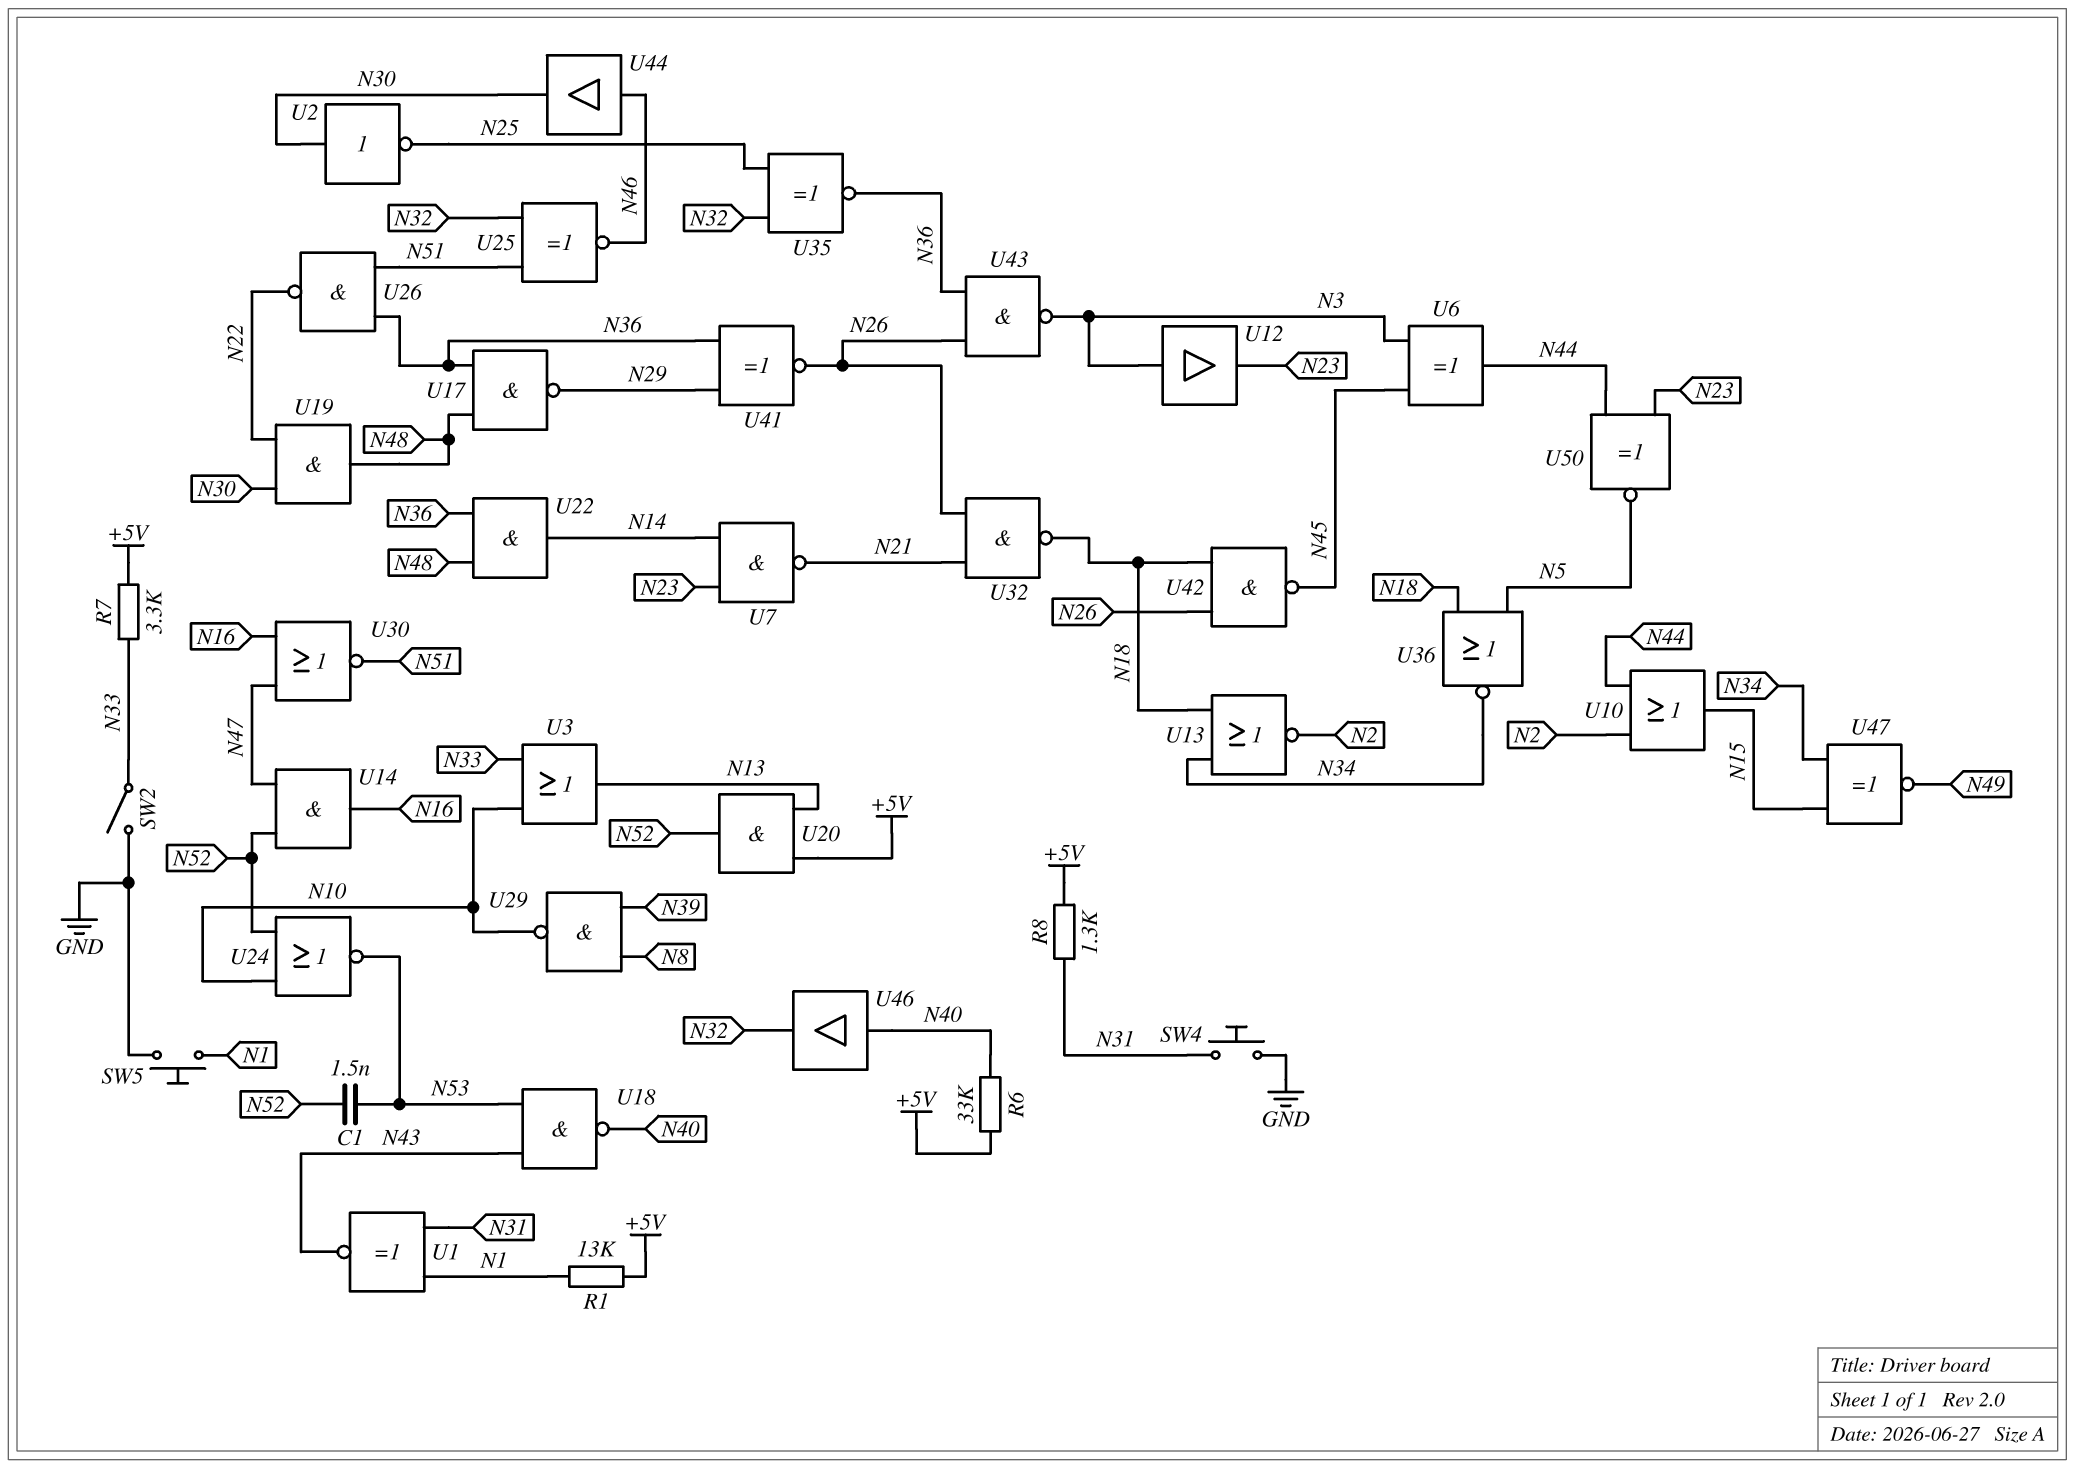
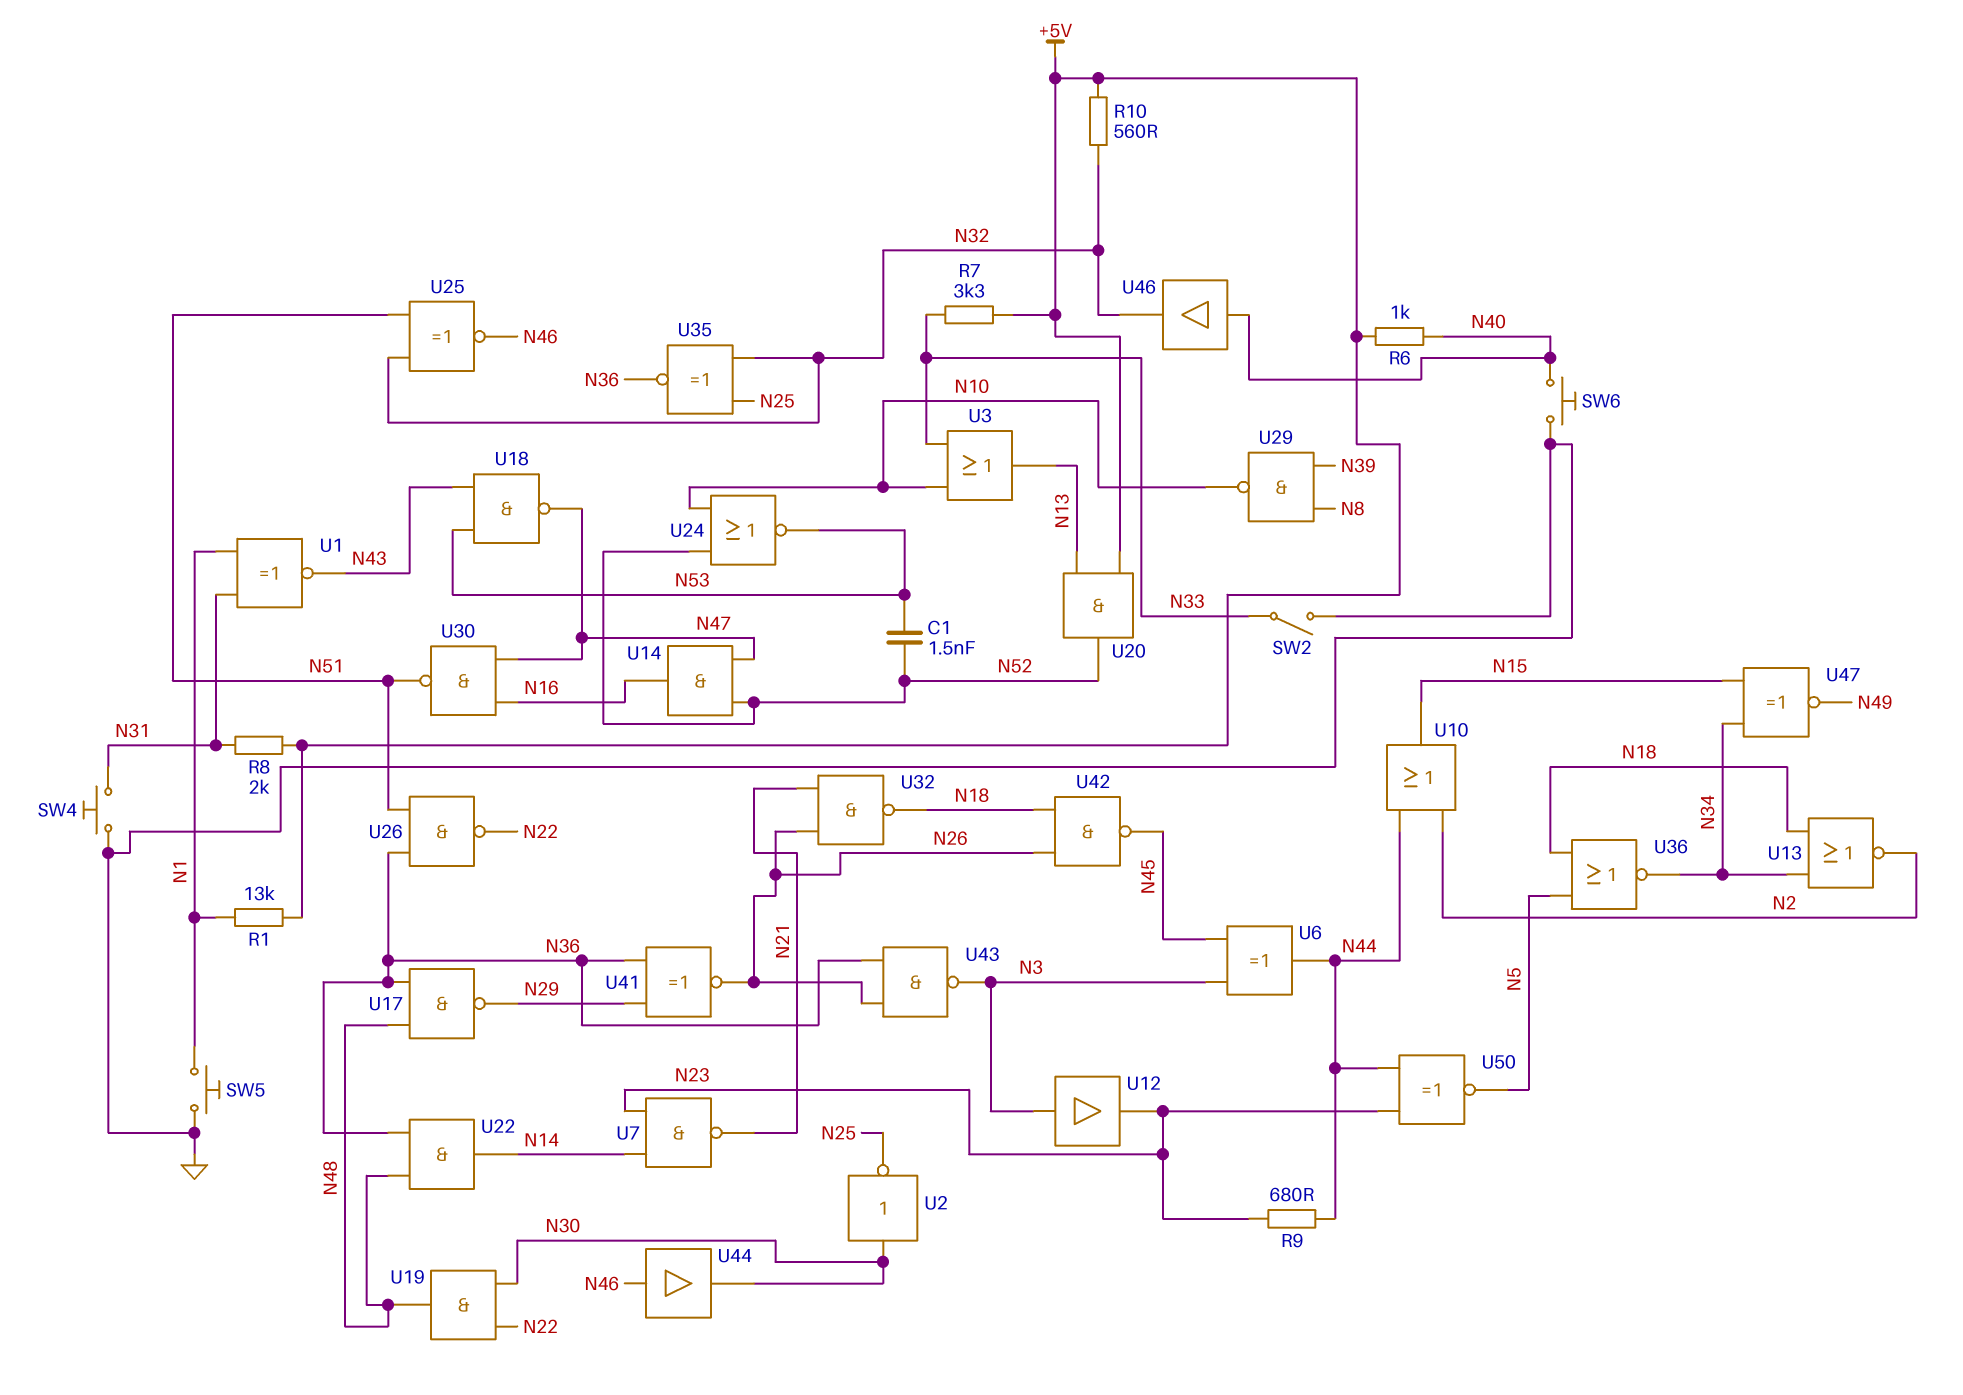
R6: 33k (+5V, N40) -> 1k (+5V, N40)
R8: 1.3k (+5V, N31) -> 2k (+5V, N31)
R9: none -> 680 (N23, N44)
R10: none -> 560 (+5V, N32)
SW6: none -> button (GND, N40)
U18: NAND (in N43, in N53, out N40) -> NAND (in N43, in N53, out N47)
U30: NOR (in N16, in N47, out N51) -> NAND (in N16, in N47, out N51)

